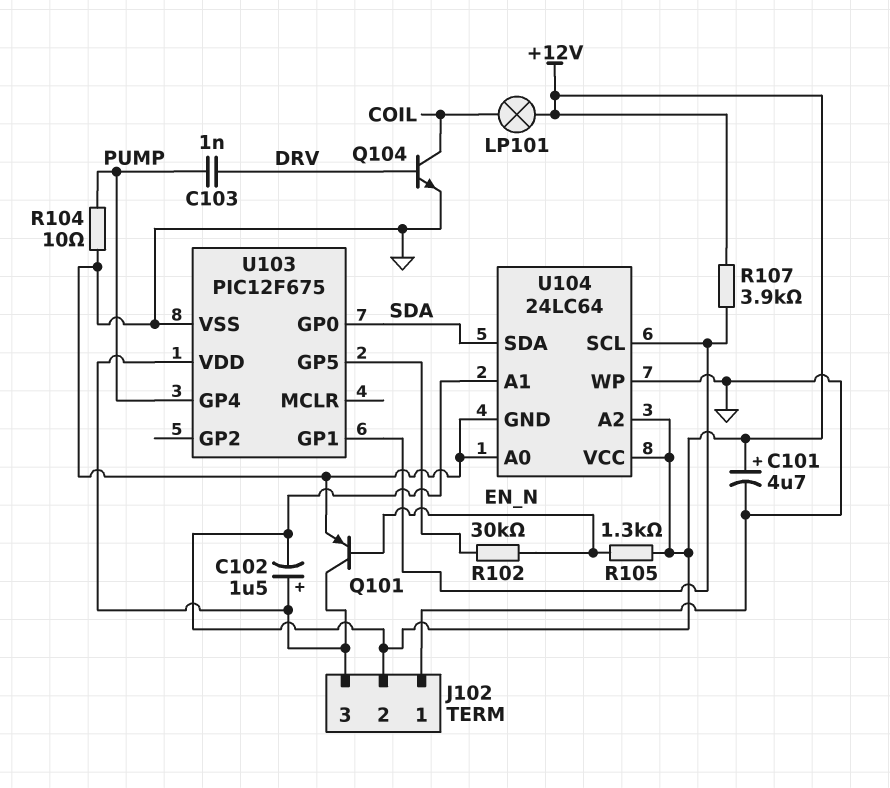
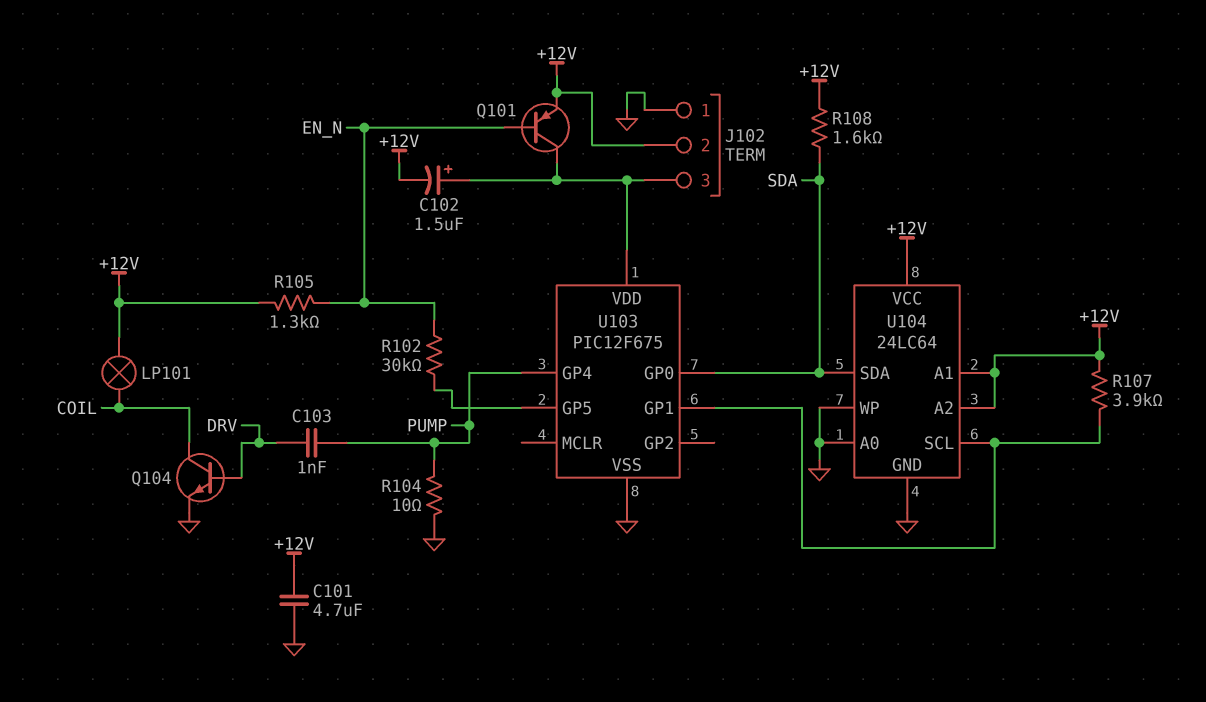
C101: 4.7uF (plus +12V, minus GND) -> 4.7uF (+12V, GND)
Q101: PNP (B EN_N, C J102/3, E GND) -> PNP (B EN_N, C J102/3, E +12V)
R108: none -> 1.6k (+12V, SDA)

